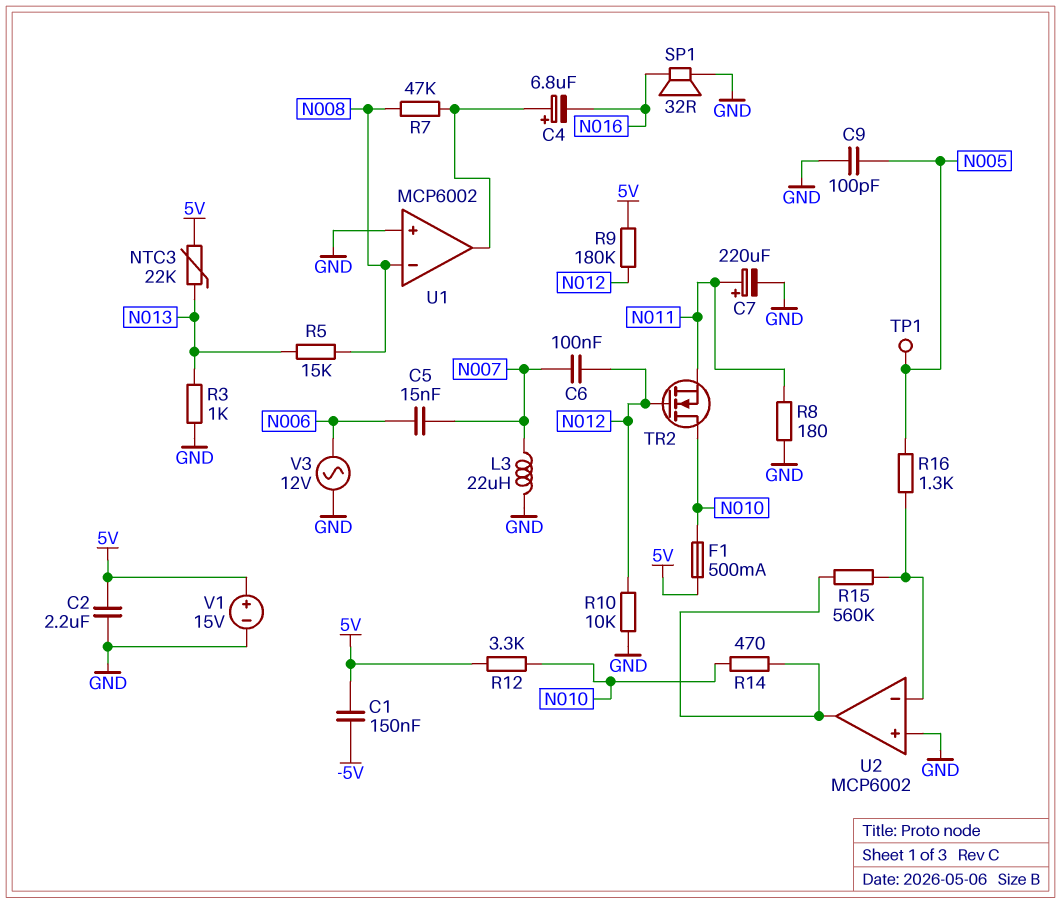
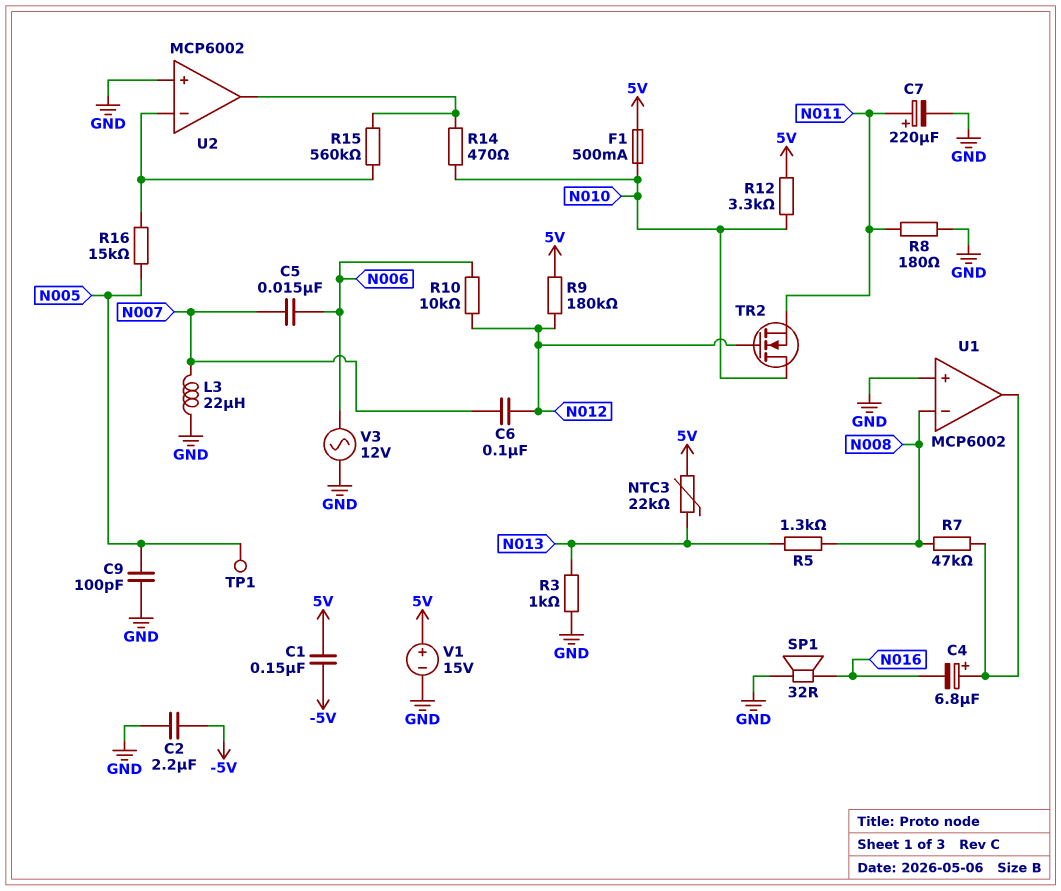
C2: 2.2uF (5V, GND) -> 2.2uF (-5V, GND)
R5: 15k (N008, N013) -> 1.3k (N008, N013)
R10: 10k (GND, N012) -> 10k (N006, N012)
R16: 1.3k (N005, U2/in-) -> 15k (N005, U2/in-)

